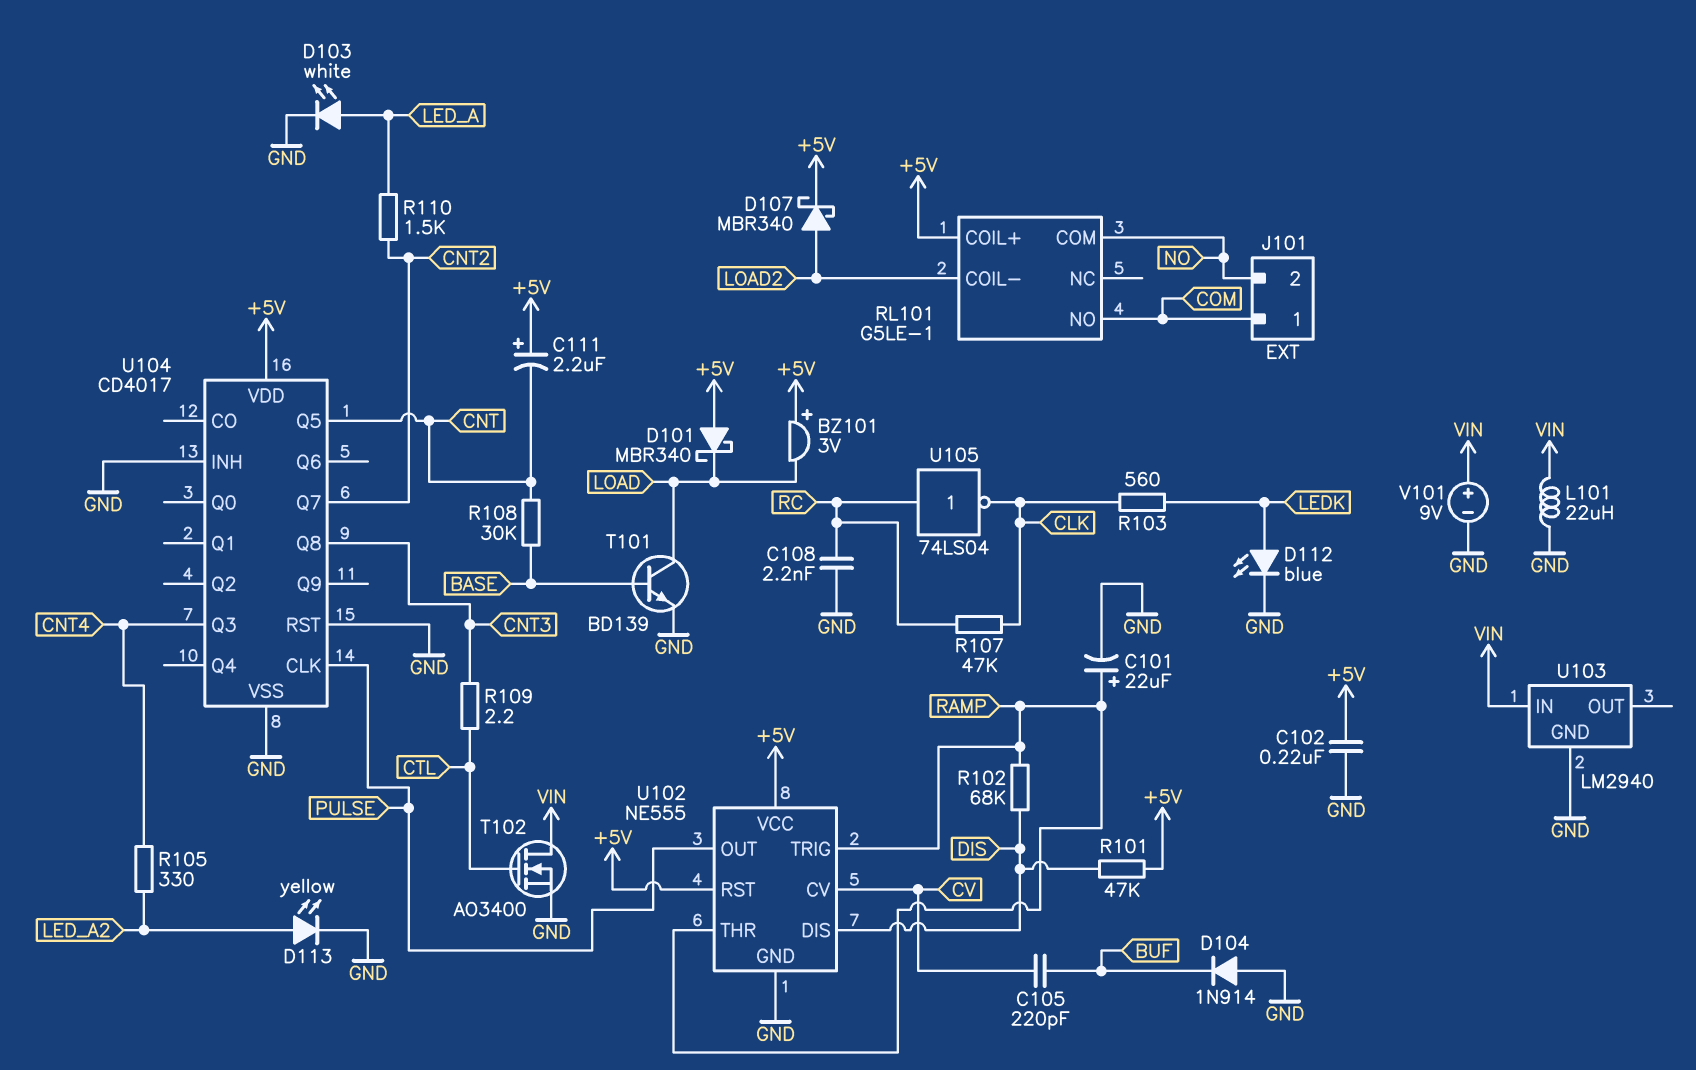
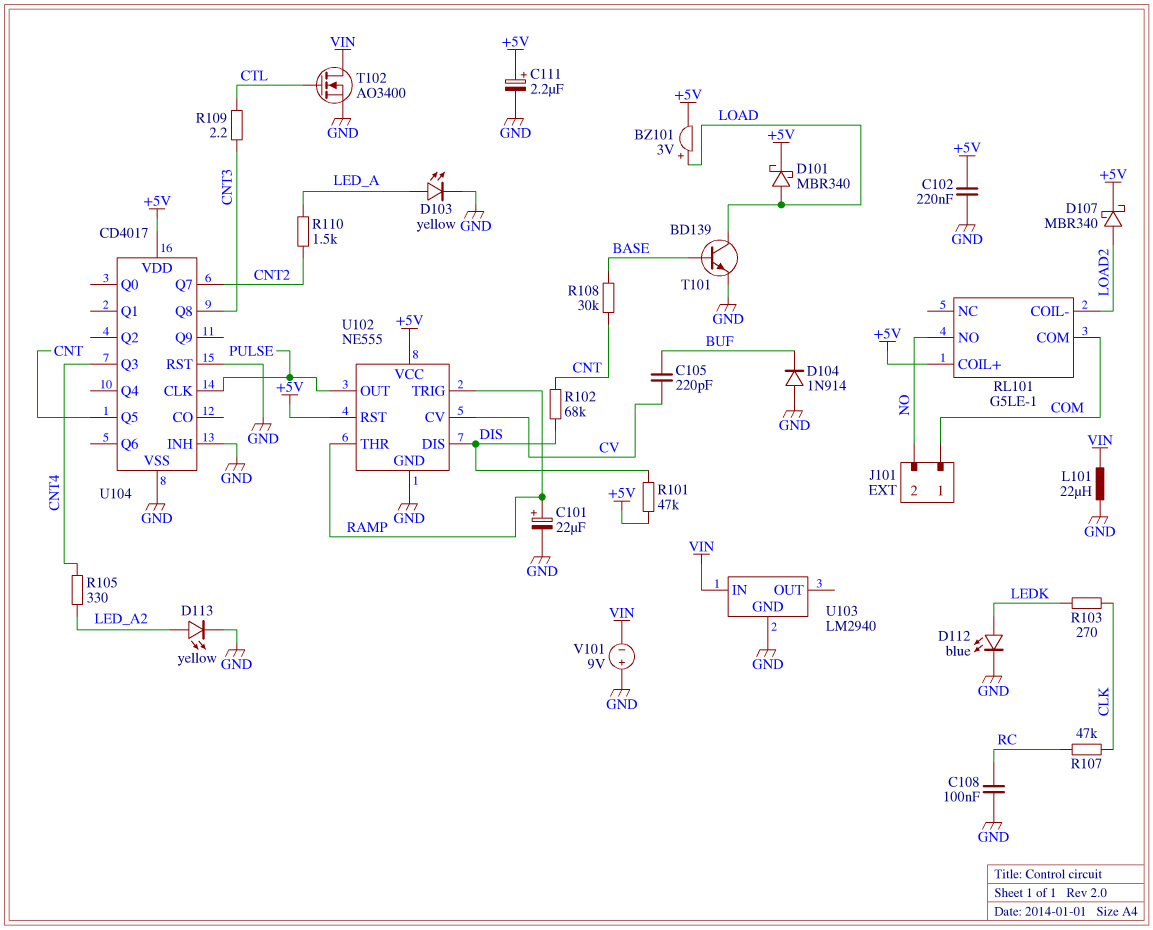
BZ101: buzzer 3V (plus +5V, minus LOAD) -> buzzer 3V (plus LOAD, minus +5V)
C108: 2.2nF (GND, RC) -> 100nF (GND, RC)
C111: 2.2uF (plus +5V, minus CNT) -> 2.2uF (plus +5V, minus GND)
D101: schottky MBR340 (A +5V, K LOAD) -> schottky MBR340 (A LOAD, K +5V)
D103: LED white (A LED_A, K GND) -> LED yellow (A LED_A, K GND)
R102: 68k (DIS, RAMP) -> 68k (CNT, DIS)
R103: 560 (CLK, LEDK) -> 270 (CLK, LEDK)
RL101 pin COM: NO -> COM
RL101 pin NO: COM -> NO
U105: NOT 74LS04 (in RC, out CLK) -> none
V101: 9V (plus VIN, minus GND) -> 9V (plus GND, minus VIN)

